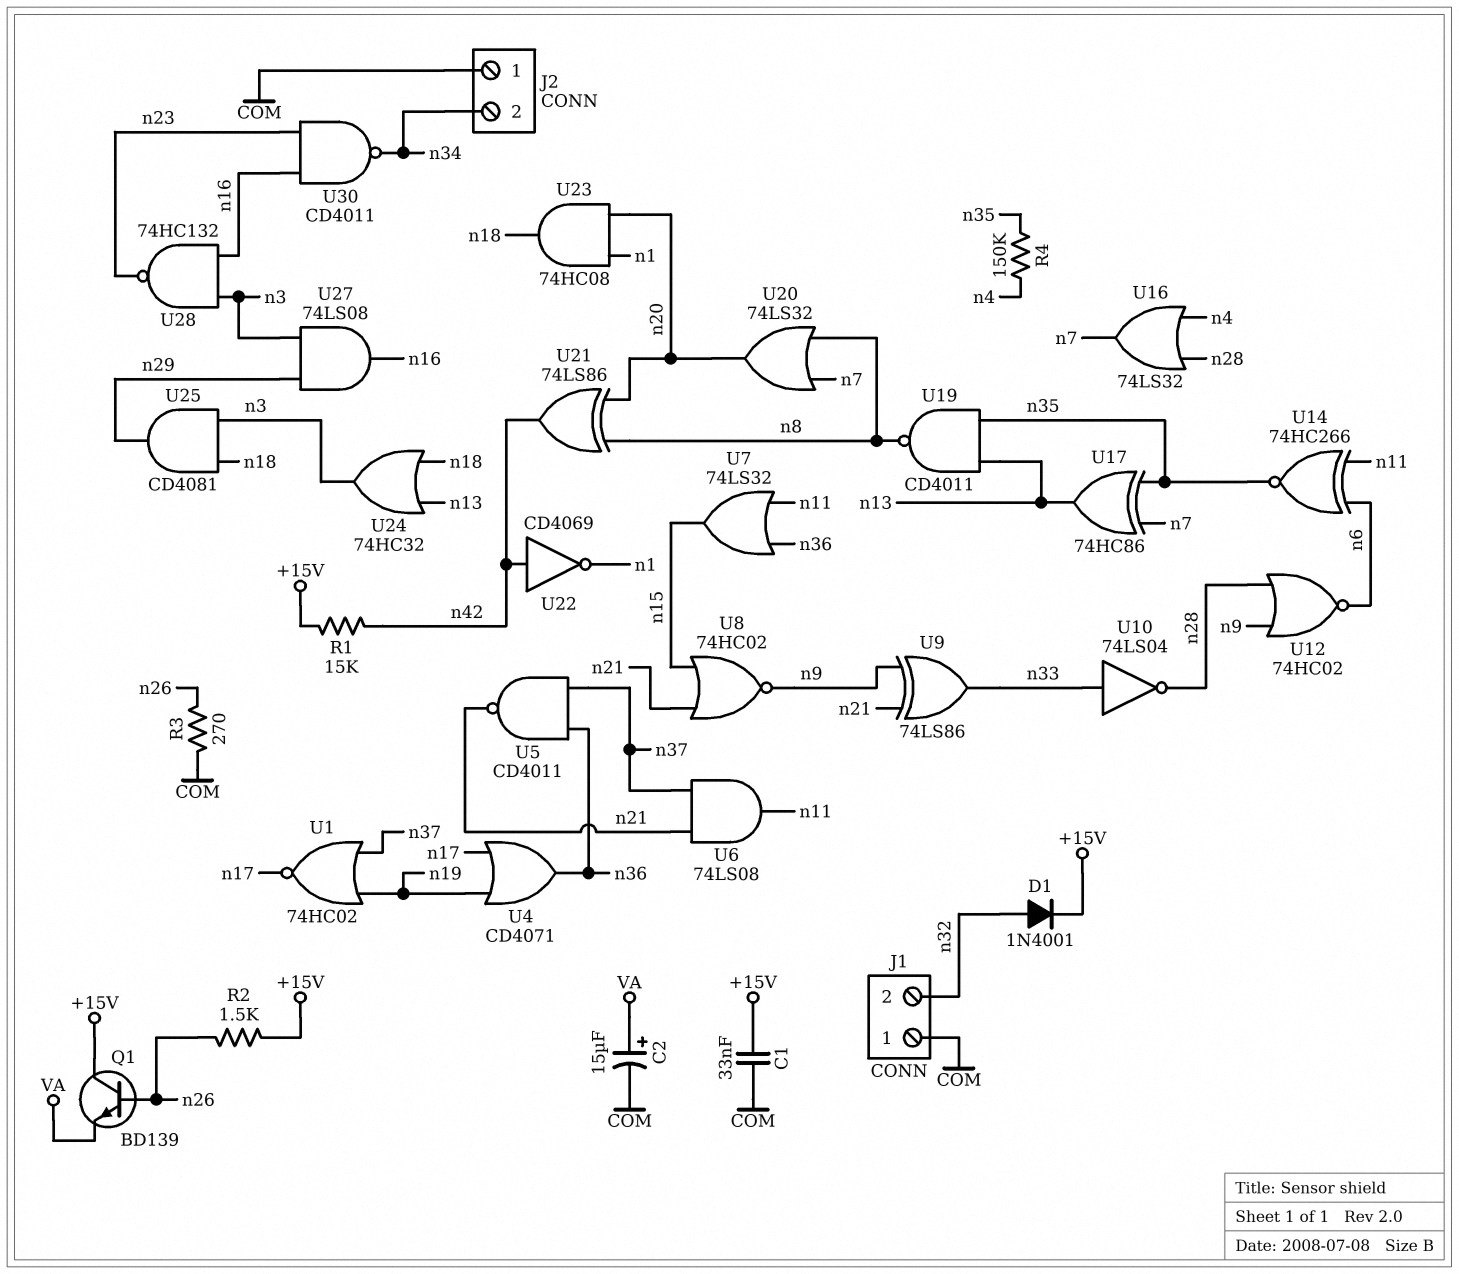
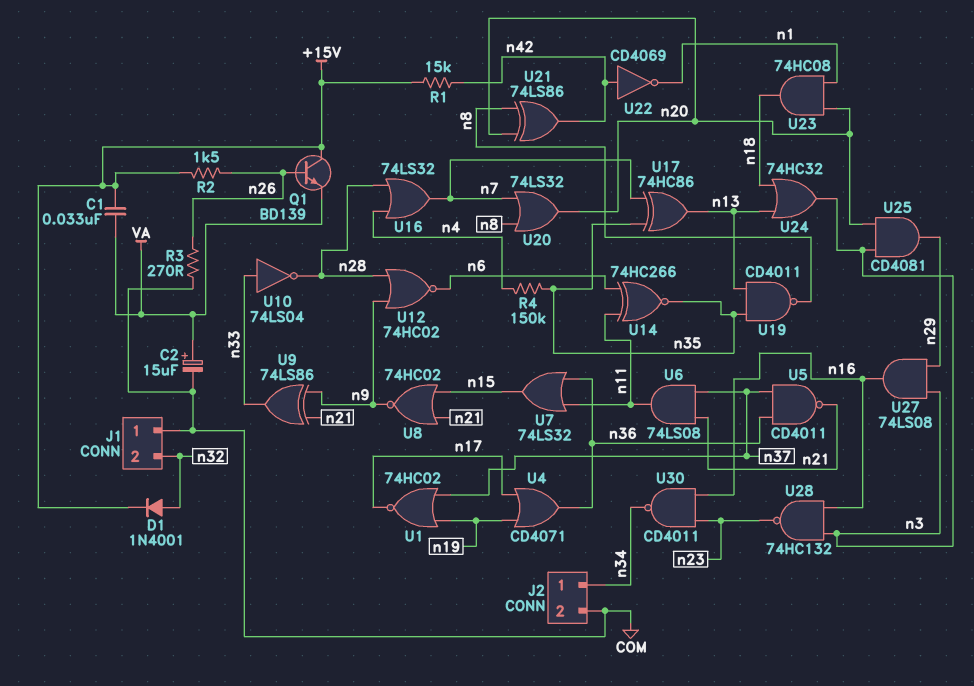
C1: 33nF (+15V, COM) -> 33nF (+15V, VA)
J2 pin 1: COM -> n34
J2 pin 2: n34 -> COM
U25: AND CD4081 (in n3, in n18, out n29) -> AND CD4081 (in n3, in n20, out n29)

